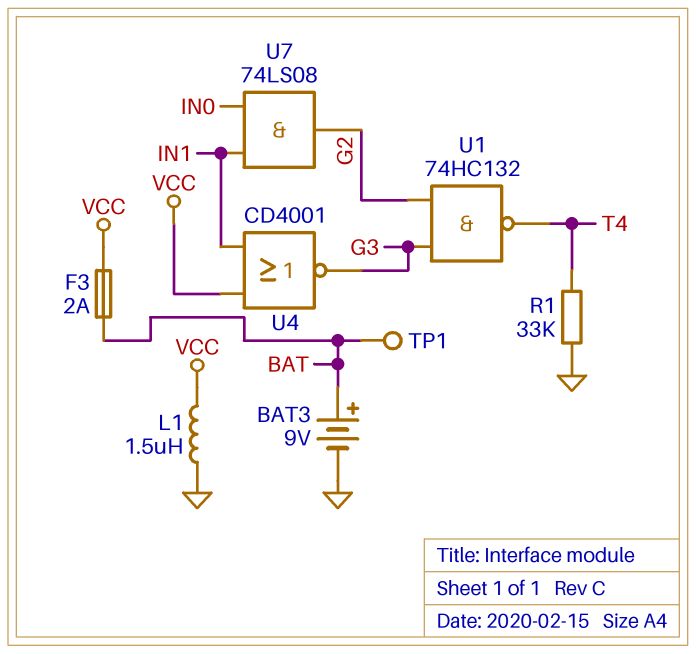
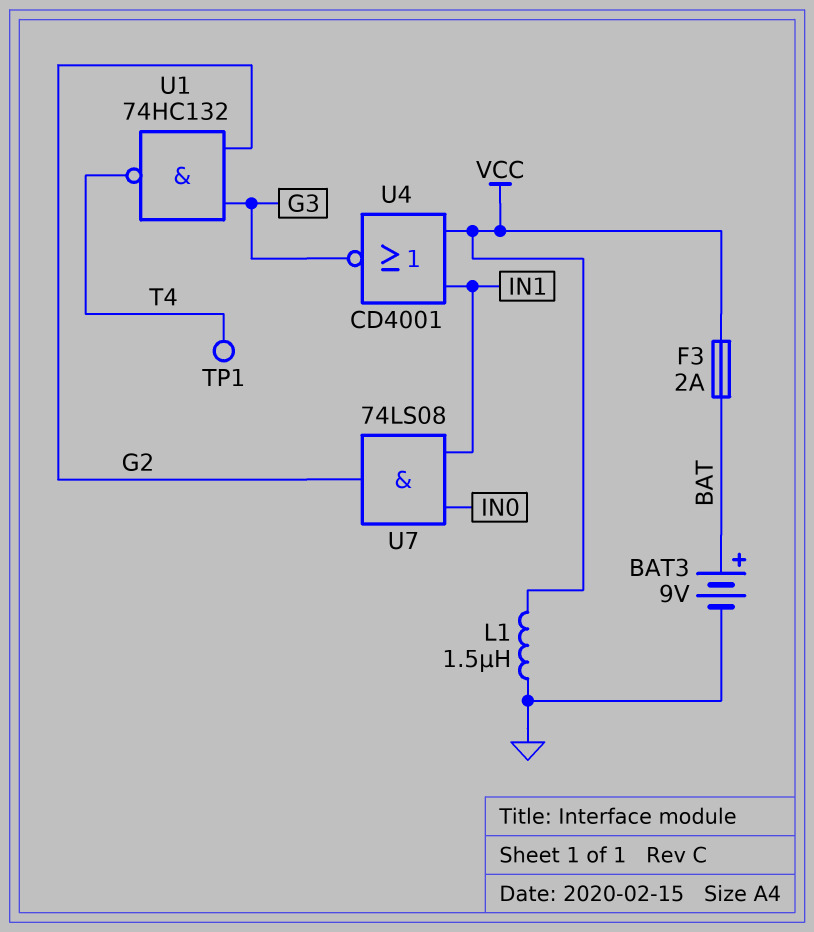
R1: 33k (GND, T4) -> none
TP1: test point (BAT) -> test point (T4)

